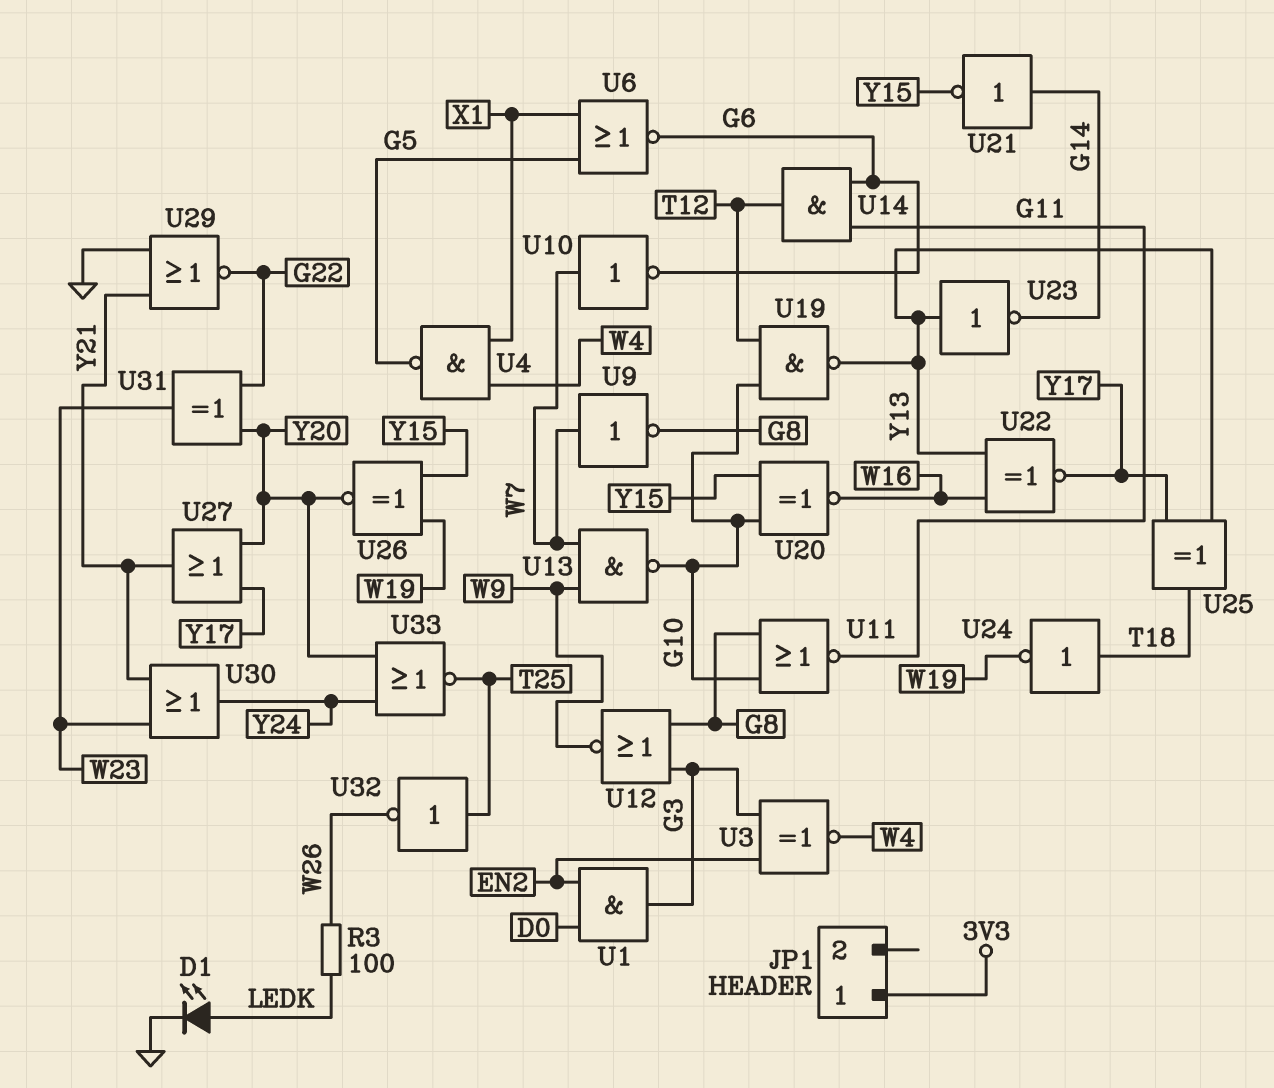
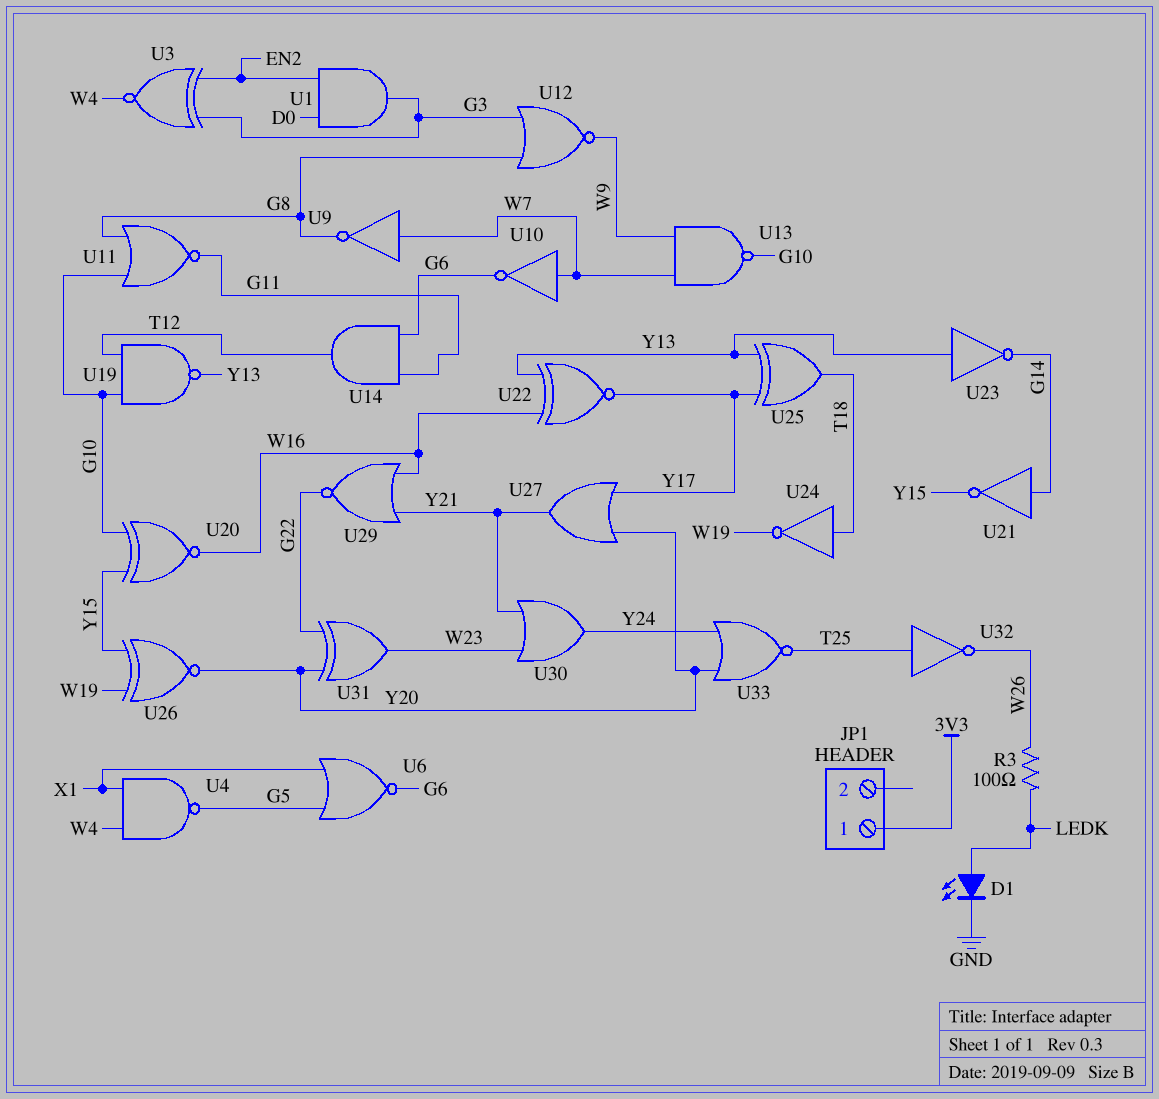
U29: NOR (in GND, in Y21, out G22) -> NOR (in W16, in Y21, out G22)

